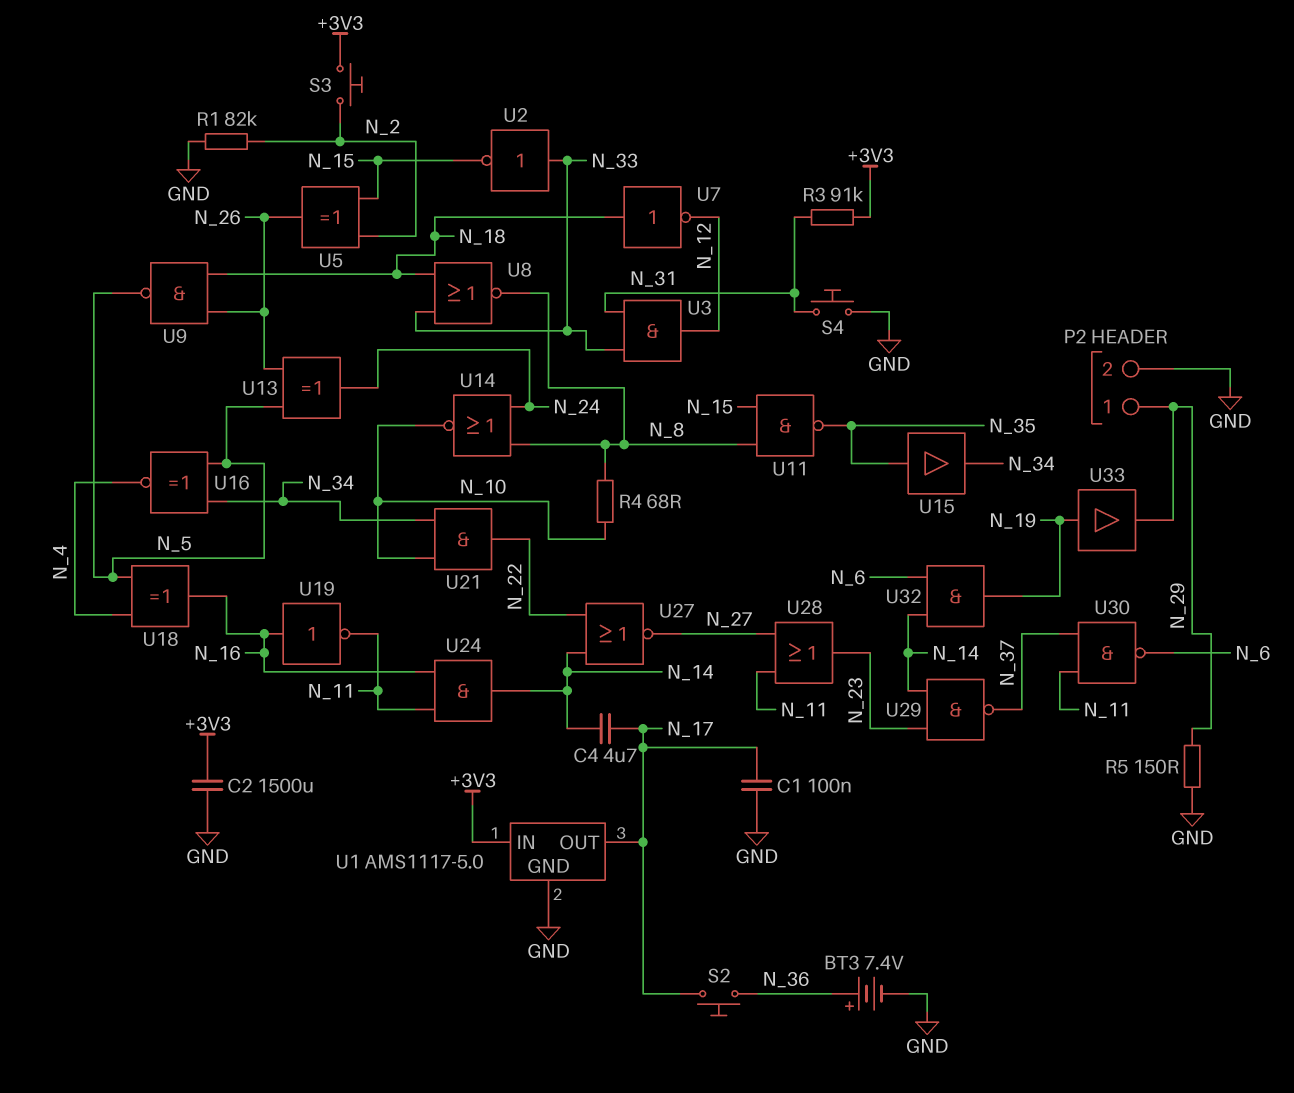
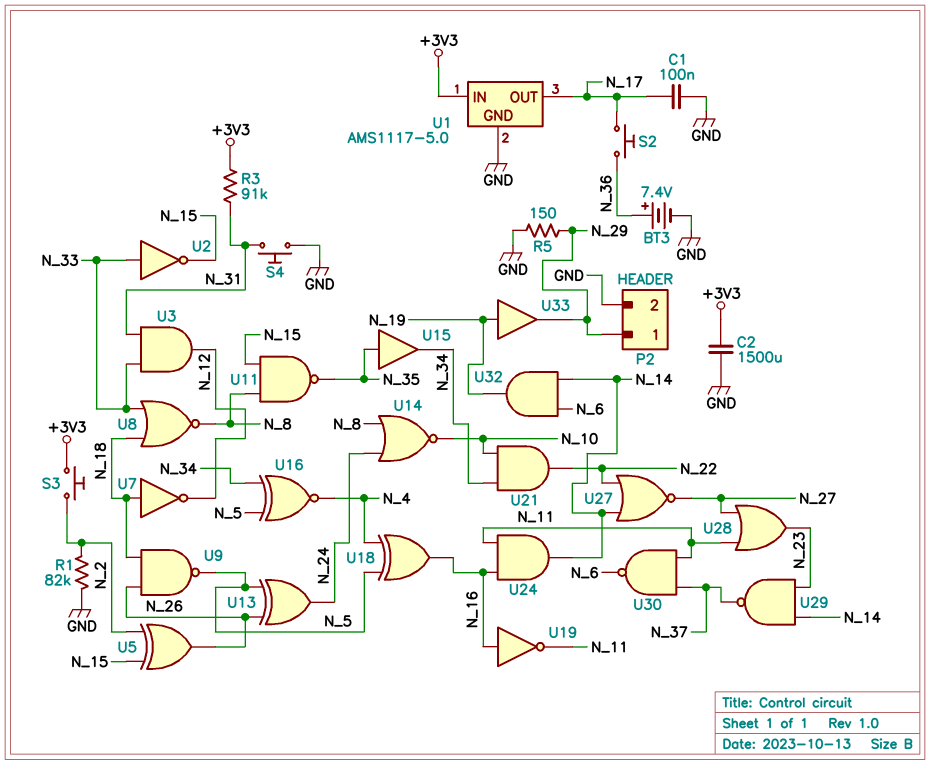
C4: 4.7uF (N_14, N_17) -> none
R4: 68 (N_8, N_10) -> none

